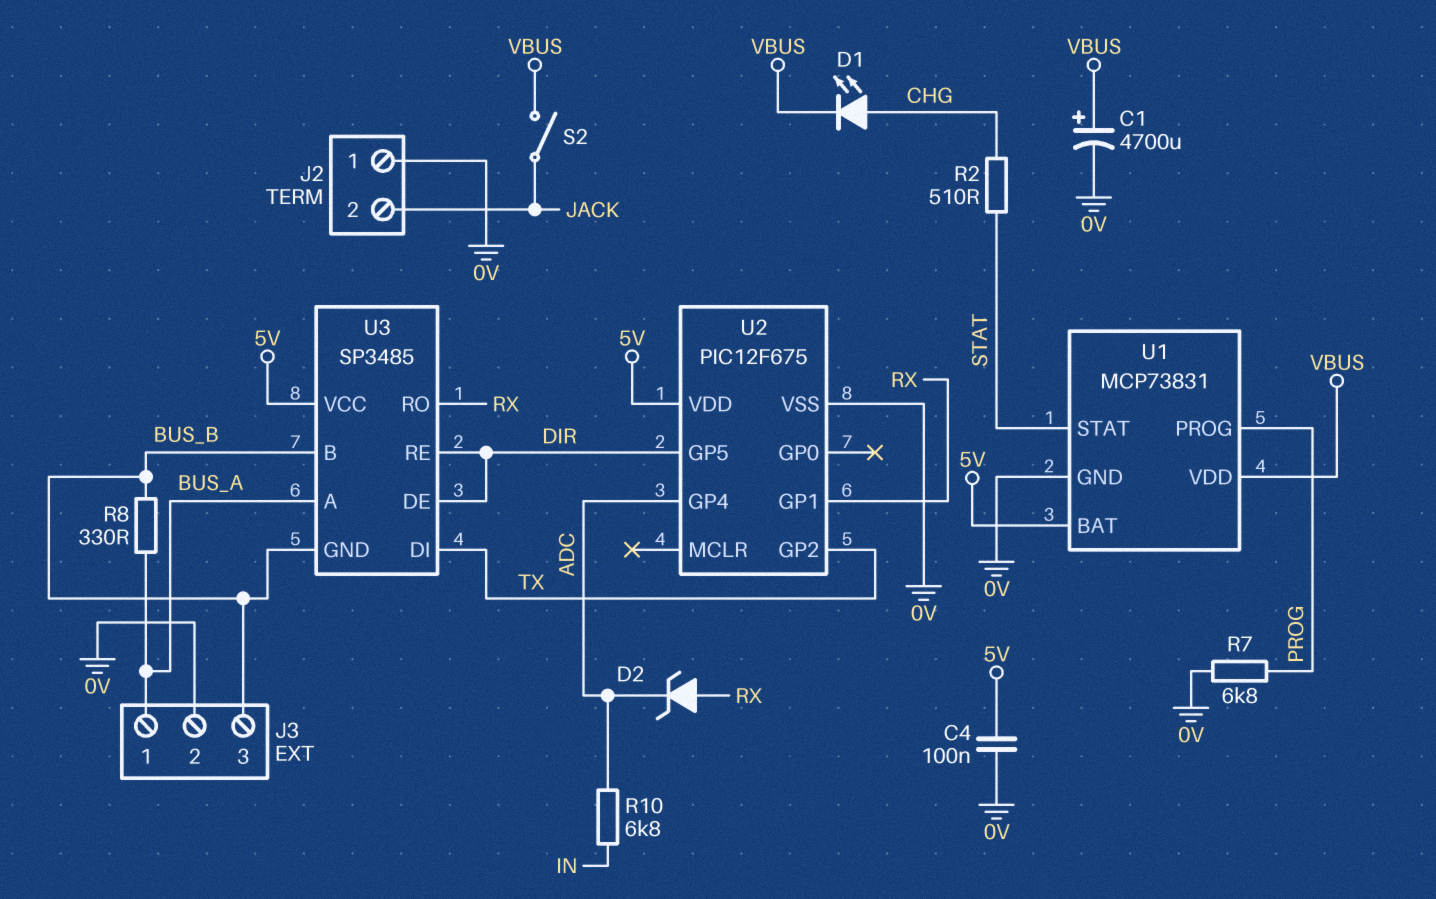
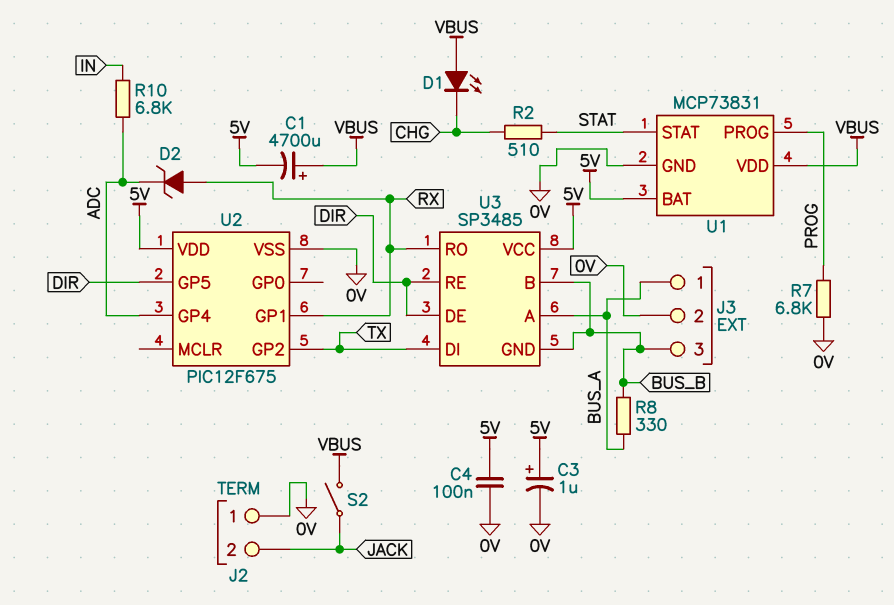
C1: 4700uF (plus VBUS, minus 0V) -> 4700uF (plus VBUS, minus 5V)
C3: none -> 1uF (plus 5V, minus 0V)
D1: LED (A CHG, K VBUS) -> LED (A VBUS, K CHG)

